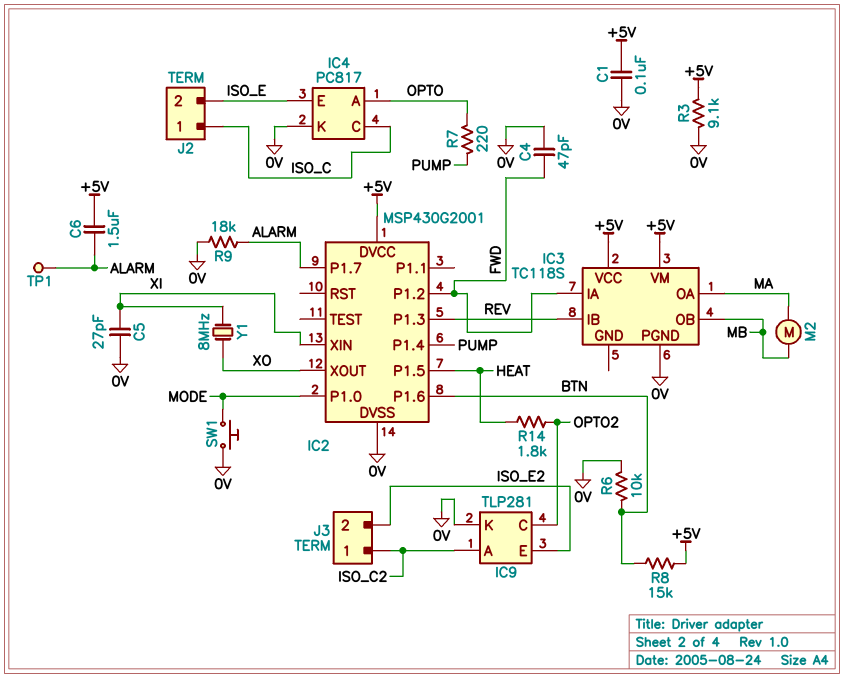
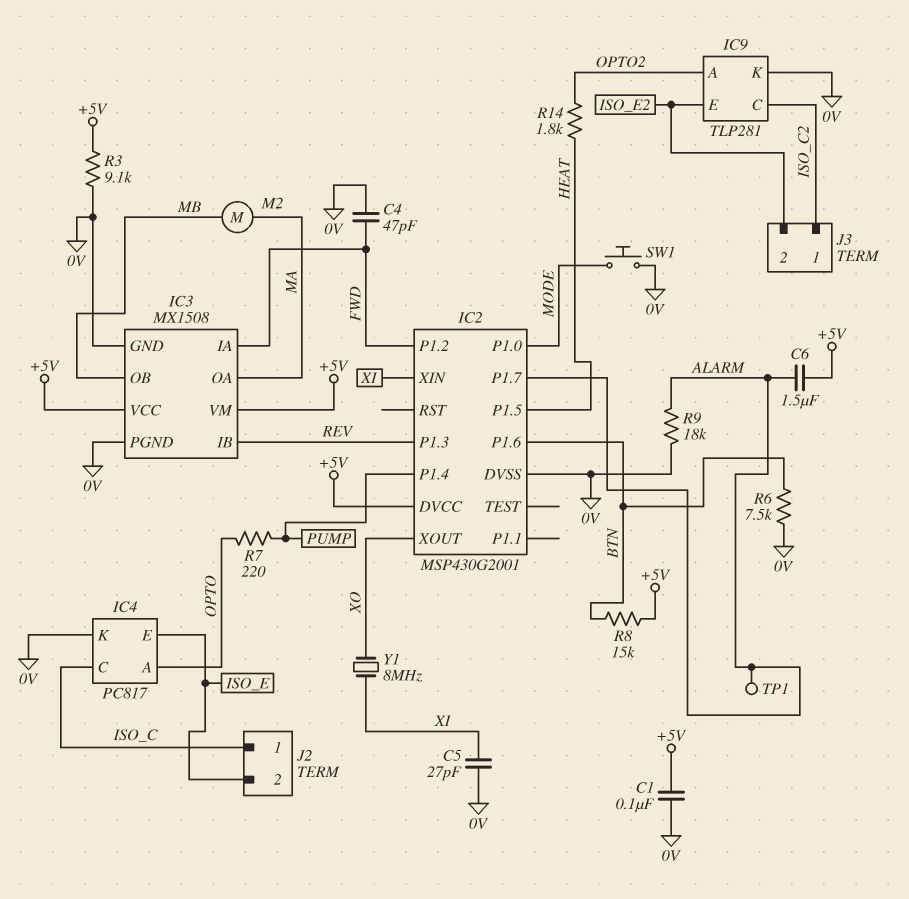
IC3: TC118S -> MX1508
IC3 pin GND: none -> 0V
IC9 pin A: ISO_C2 -> OPTO2
IC9 pin C: OPTO2 -> ISO_C2
R6: 10k (0V, BTN) -> 7.5k (0V, BTN)

